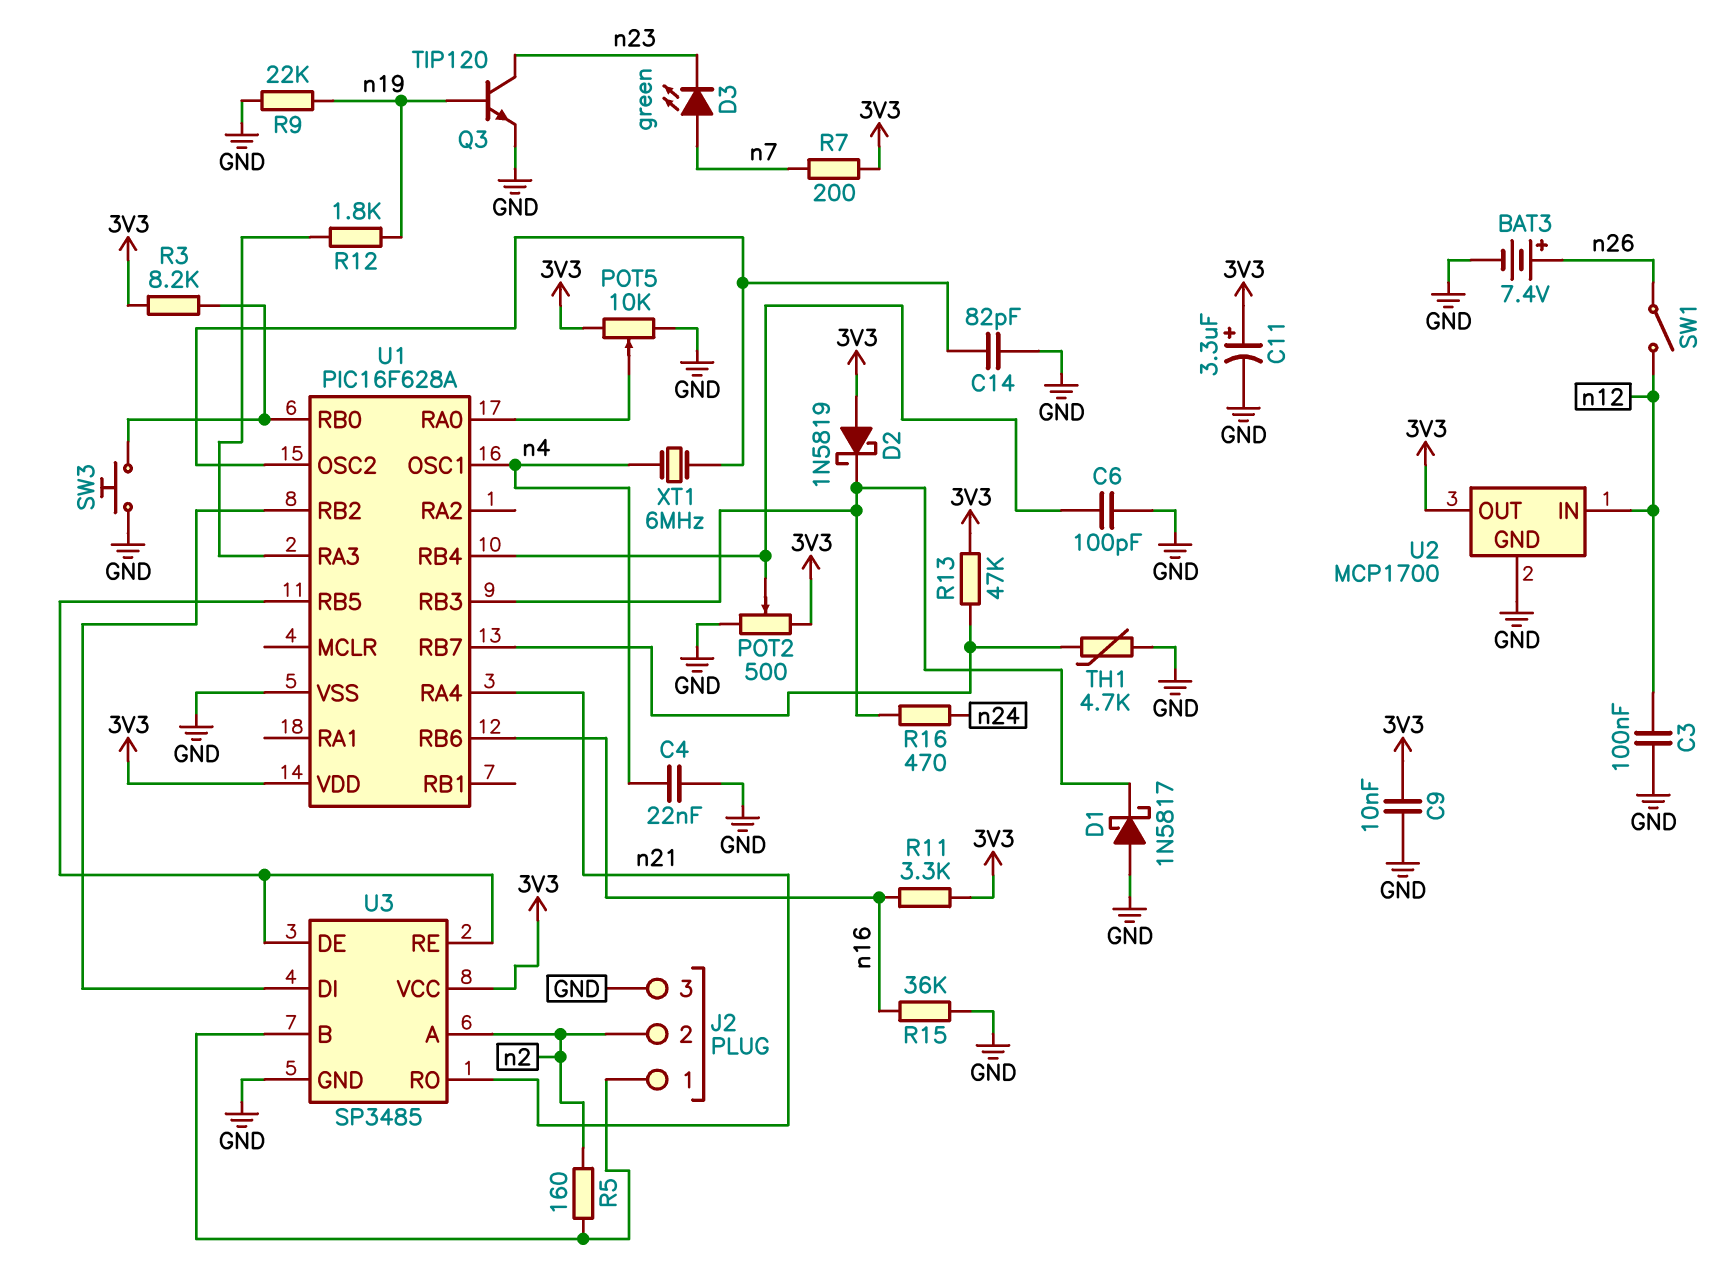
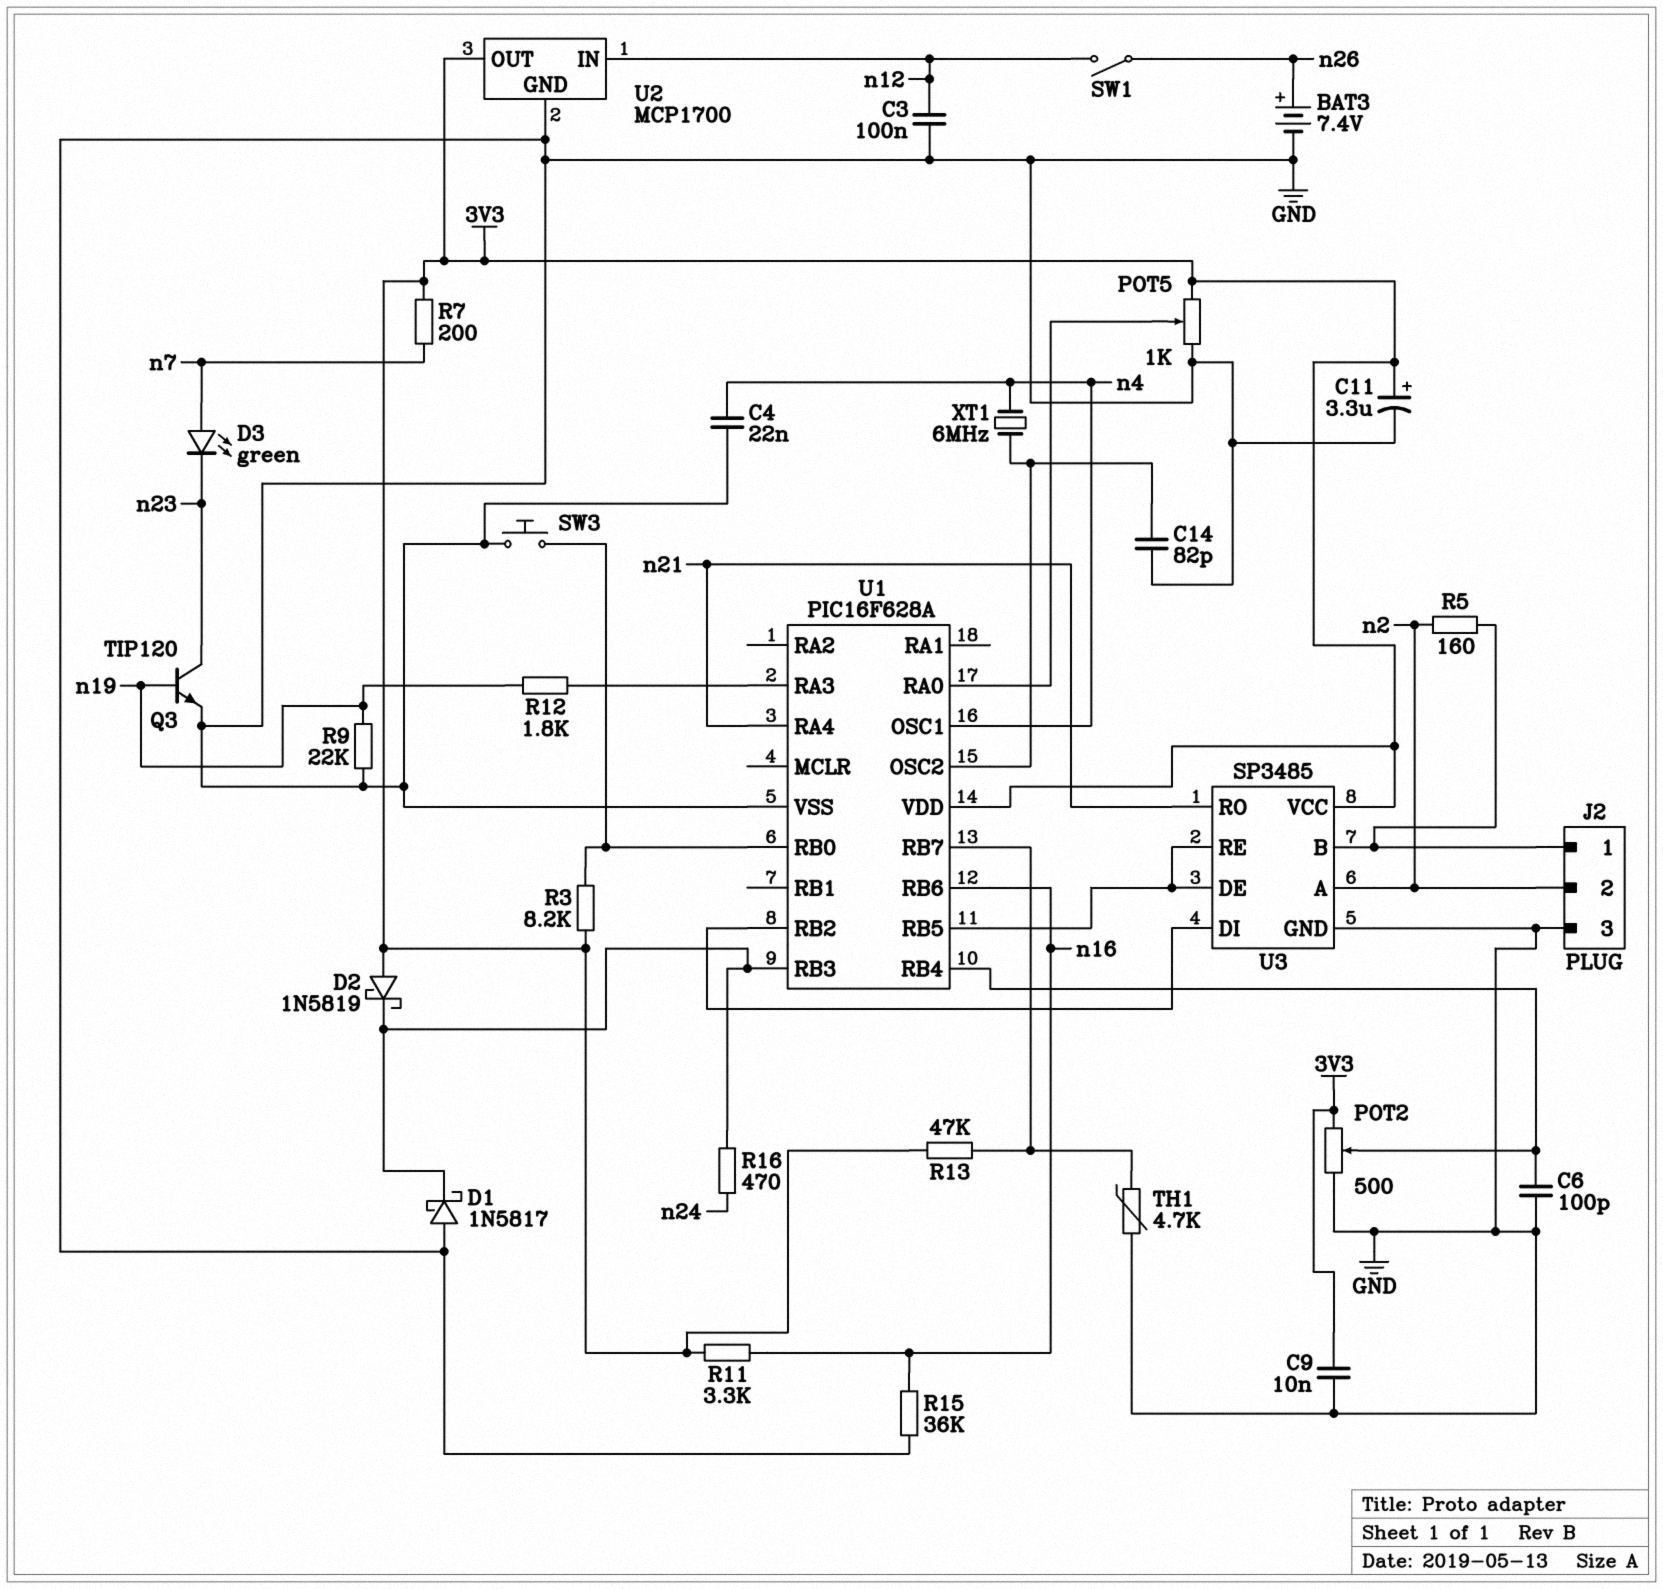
POT5: 10k (3V3, GND, wiper U1/RA0) -> 1k (3V3, GND, wiper U1/RA0)

